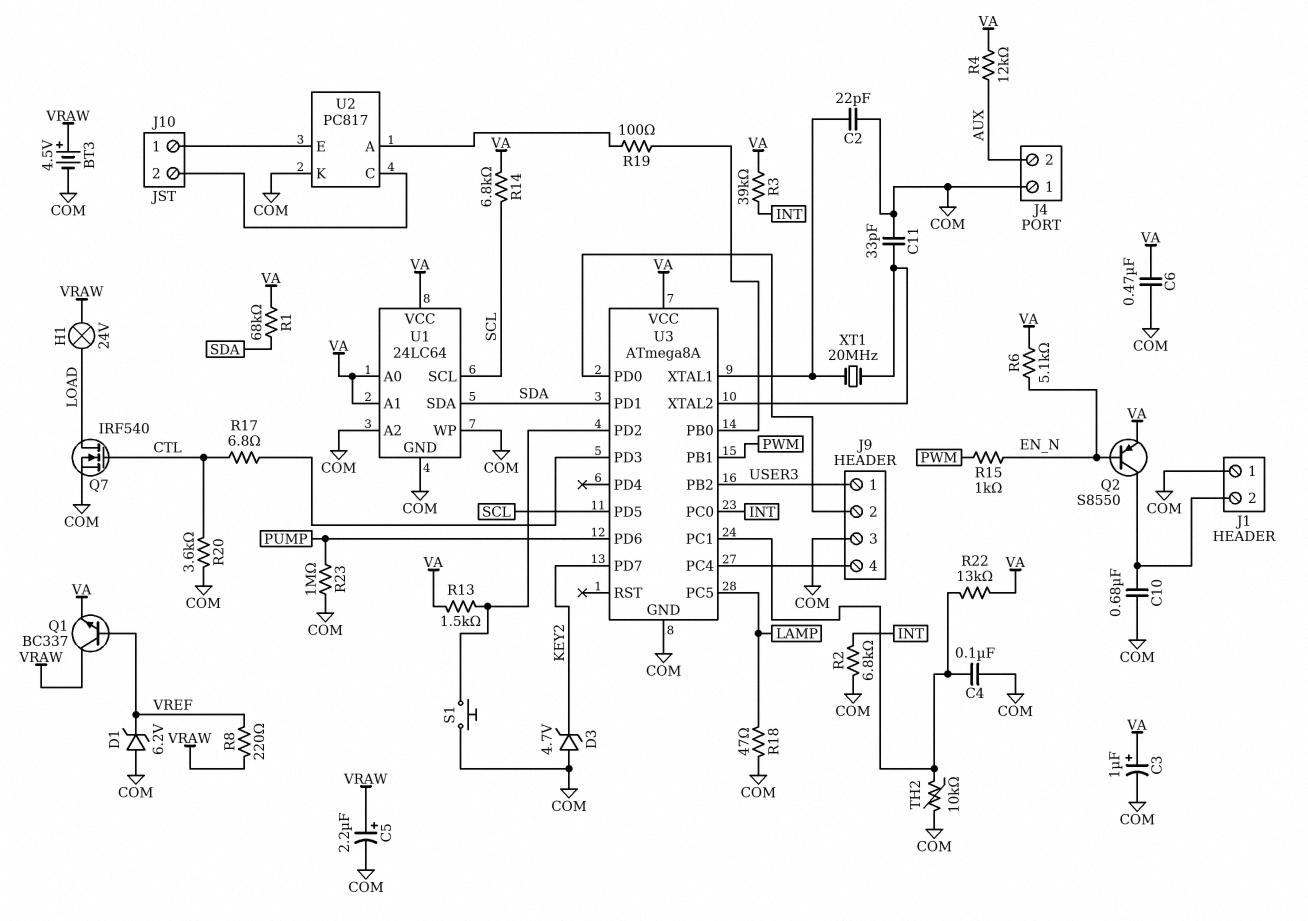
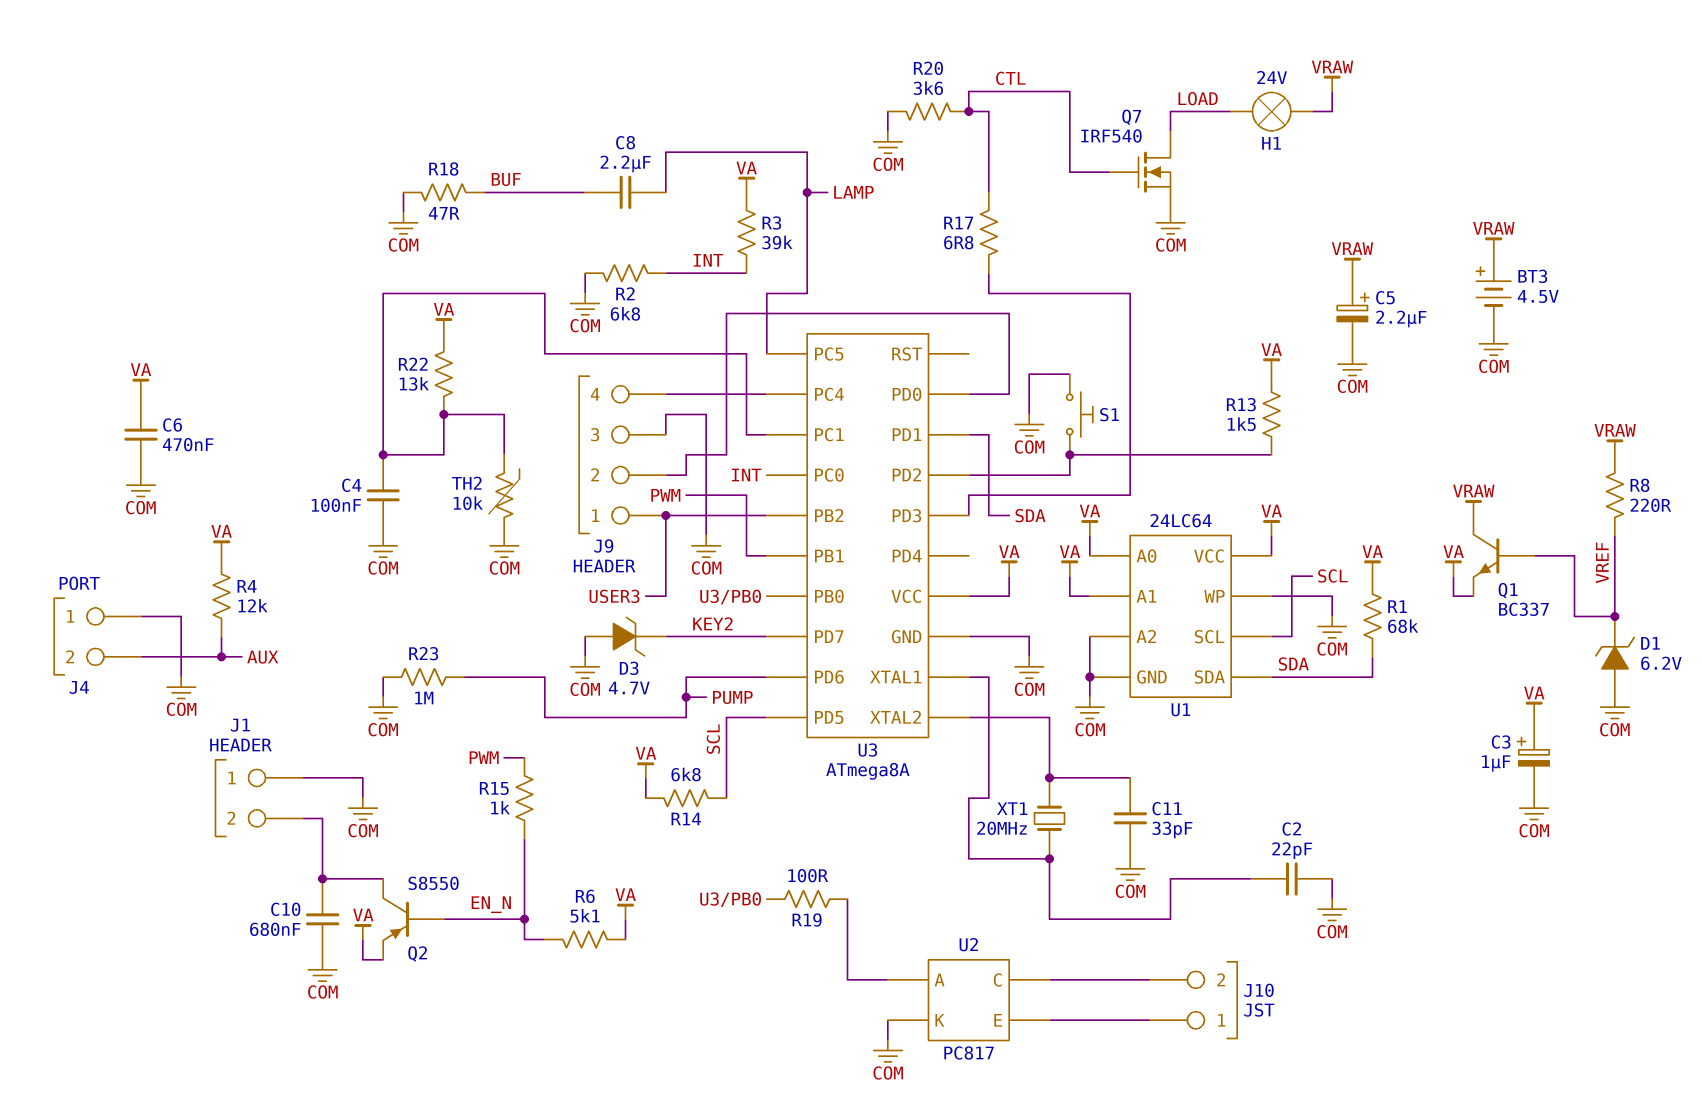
C8: none -> 2.2uF (BUF, LAMP)
R18: 47 (COM, LAMP) -> 47 (BUF, COM)

